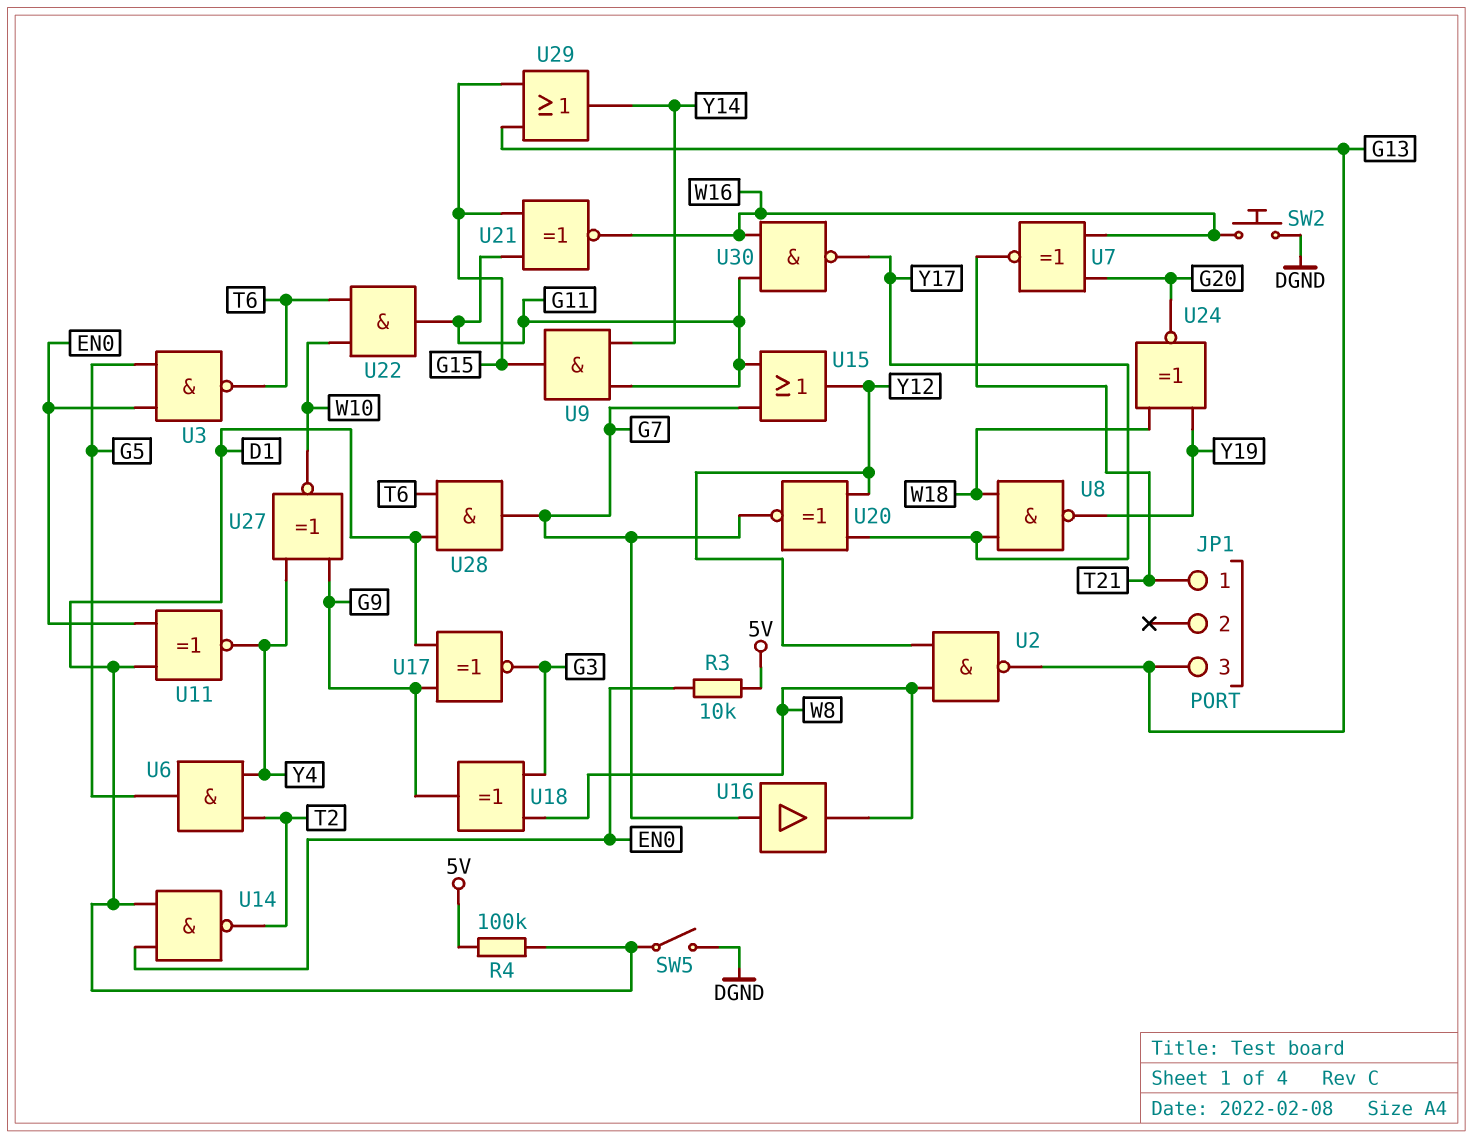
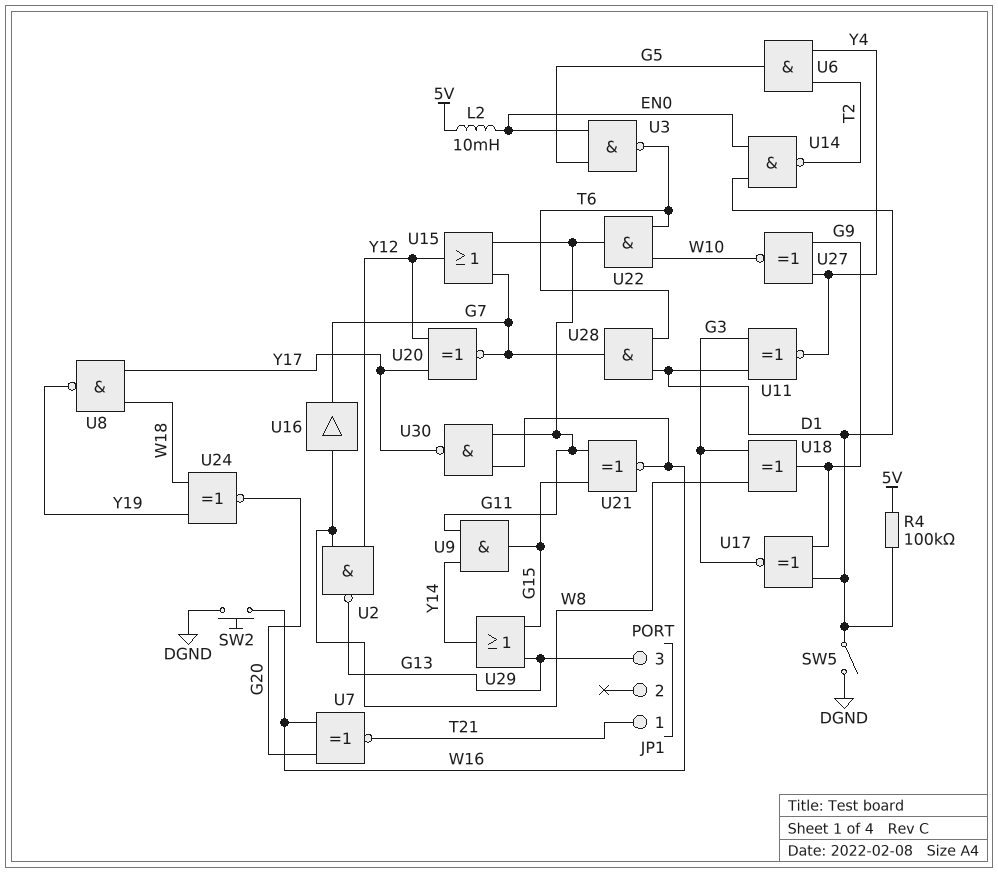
L2: none -> 10mH (5V, EN0)
R3: 10k (5V, EN0) -> none
U11: XNOR (in D1, in EN0, out Y4) -> XNOR (in D1, in G3, out Y4)
U16: buffer (in G7, out W8) -> buffer (in W8, out G7)

